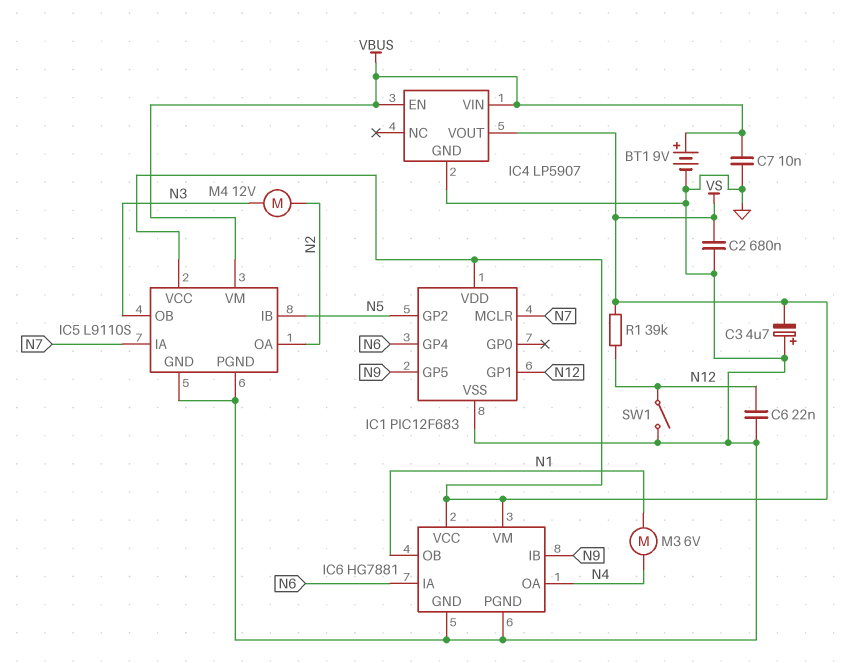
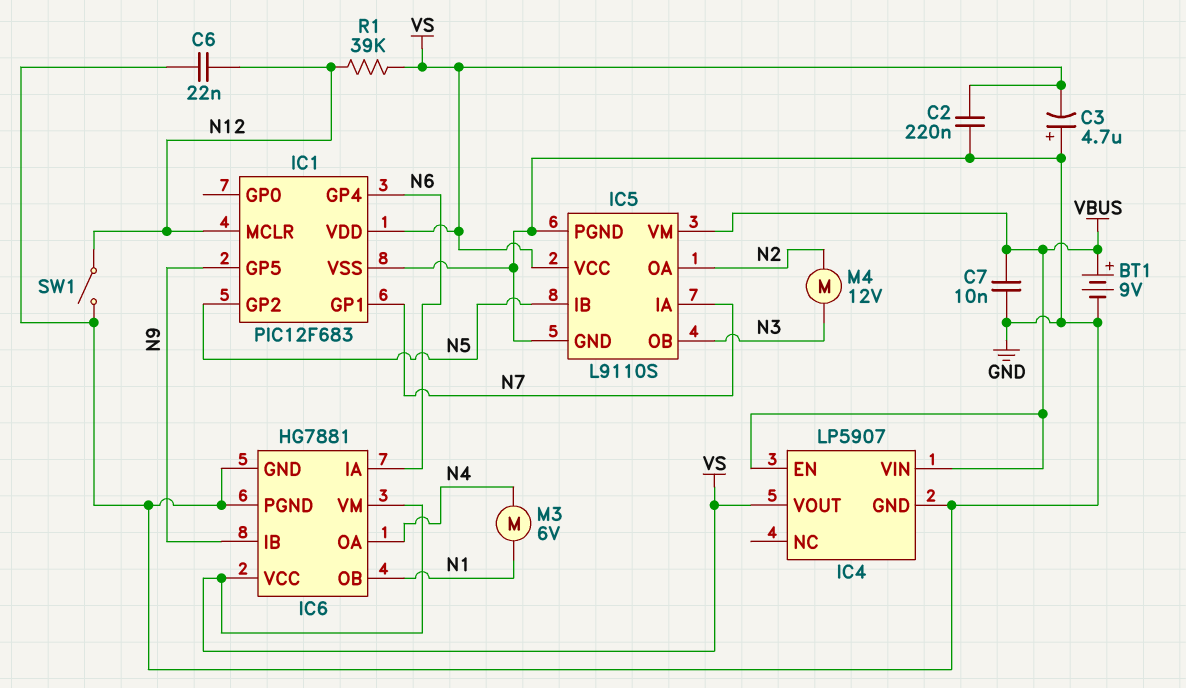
C2: 680nF (GND, VS) -> 220nF (GND, VS)
IC1 pin GP1: N12 -> N7
IC1 pin MCLR: N7 -> N12

